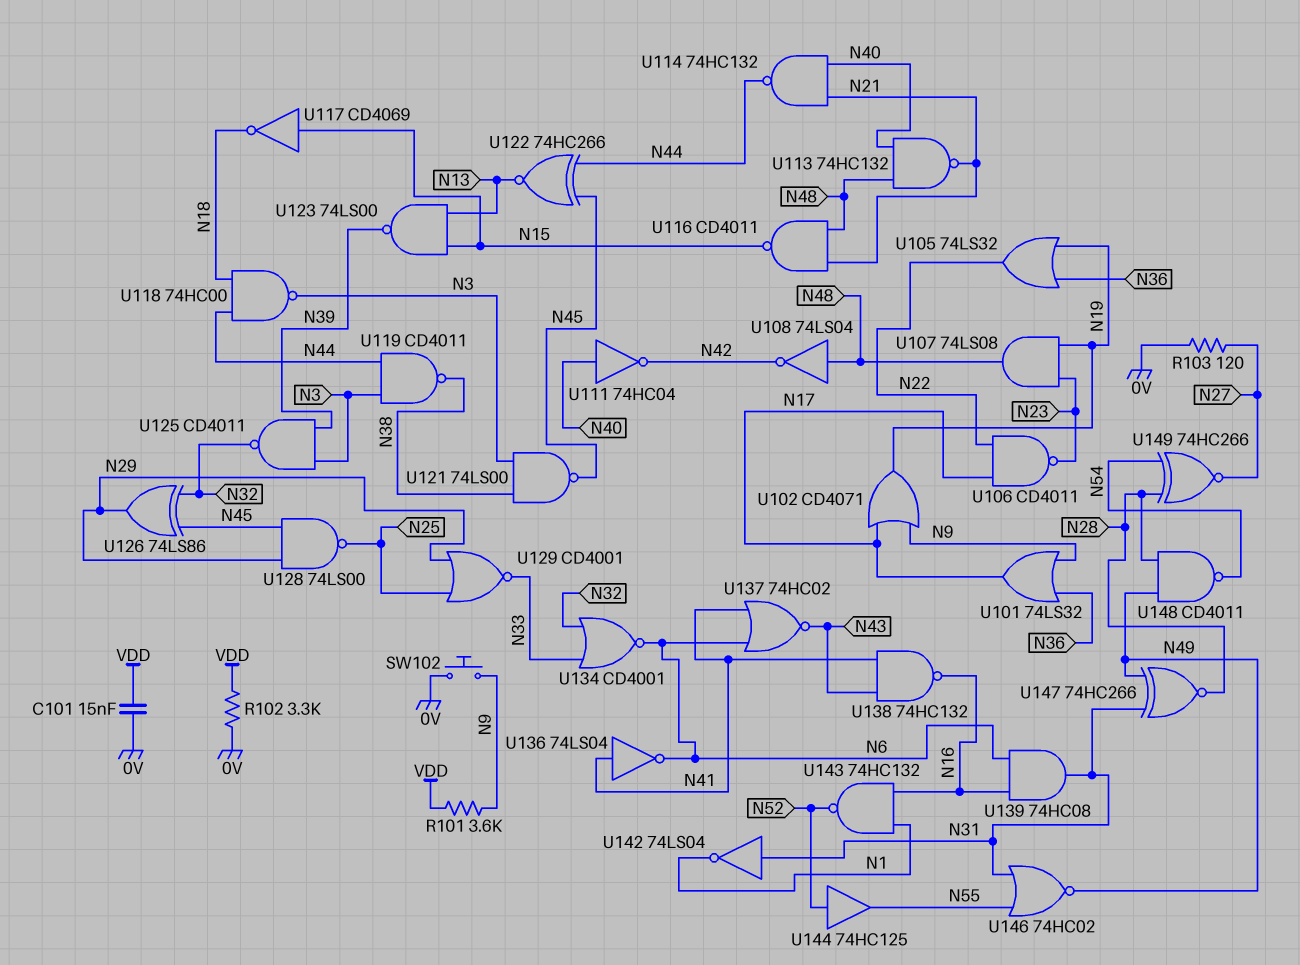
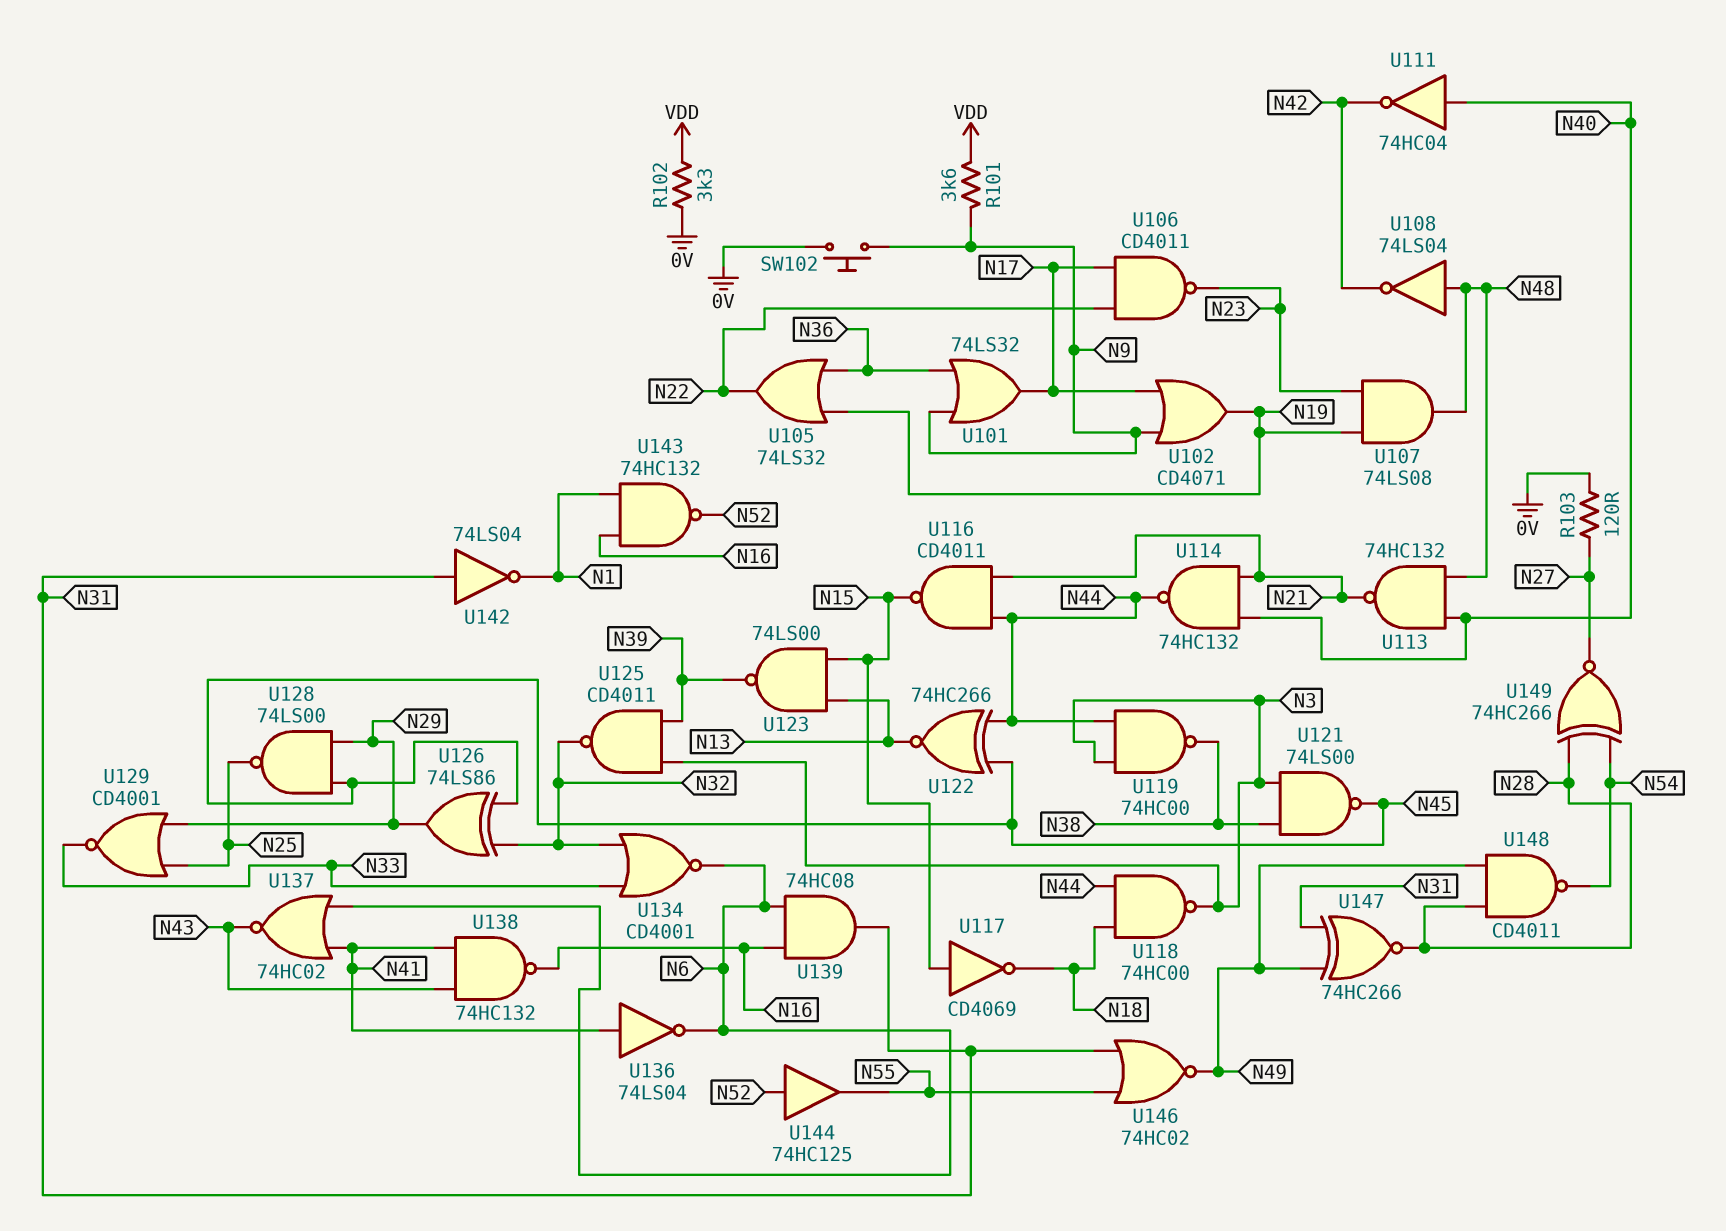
C101: 15nF (0V, VDD) -> none
U116: NAND CD4011 (in N21, in N48, out N15) -> NAND CD4011 (in N21, in N44, out N15)
U119: NAND CD4011 (in N3, in N44, out N38) -> NAND 74HC00 (in N3, in N44, out N38)

